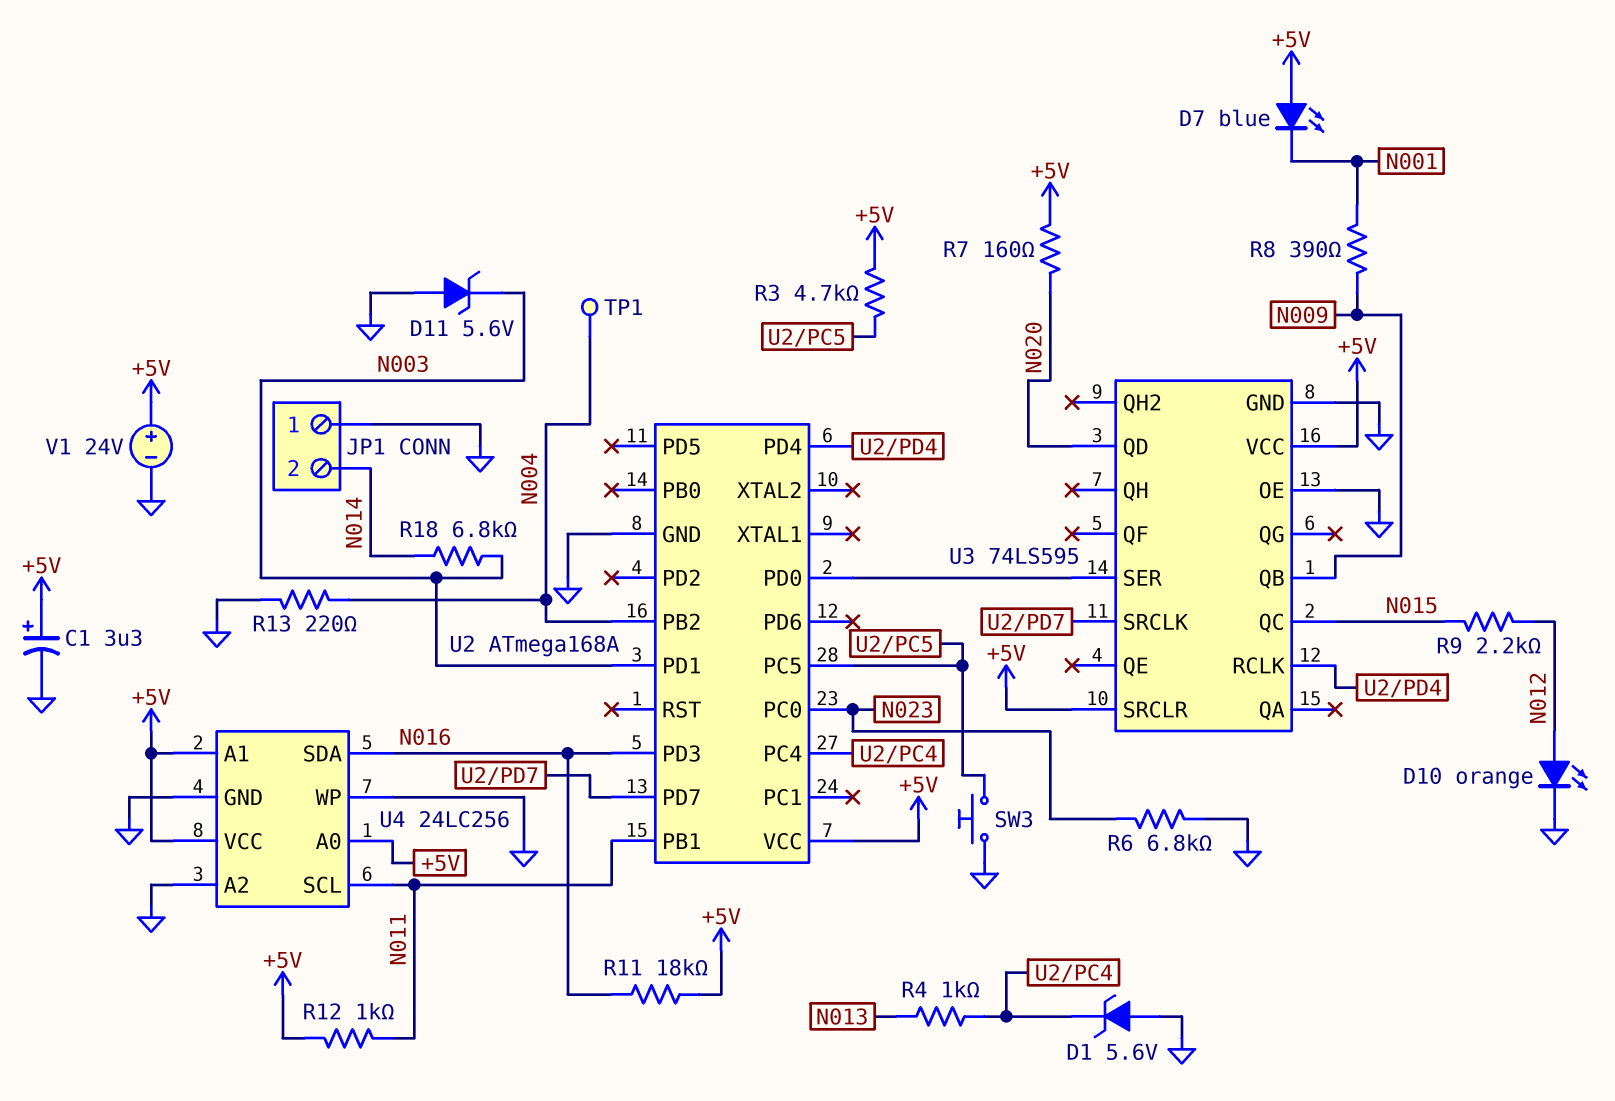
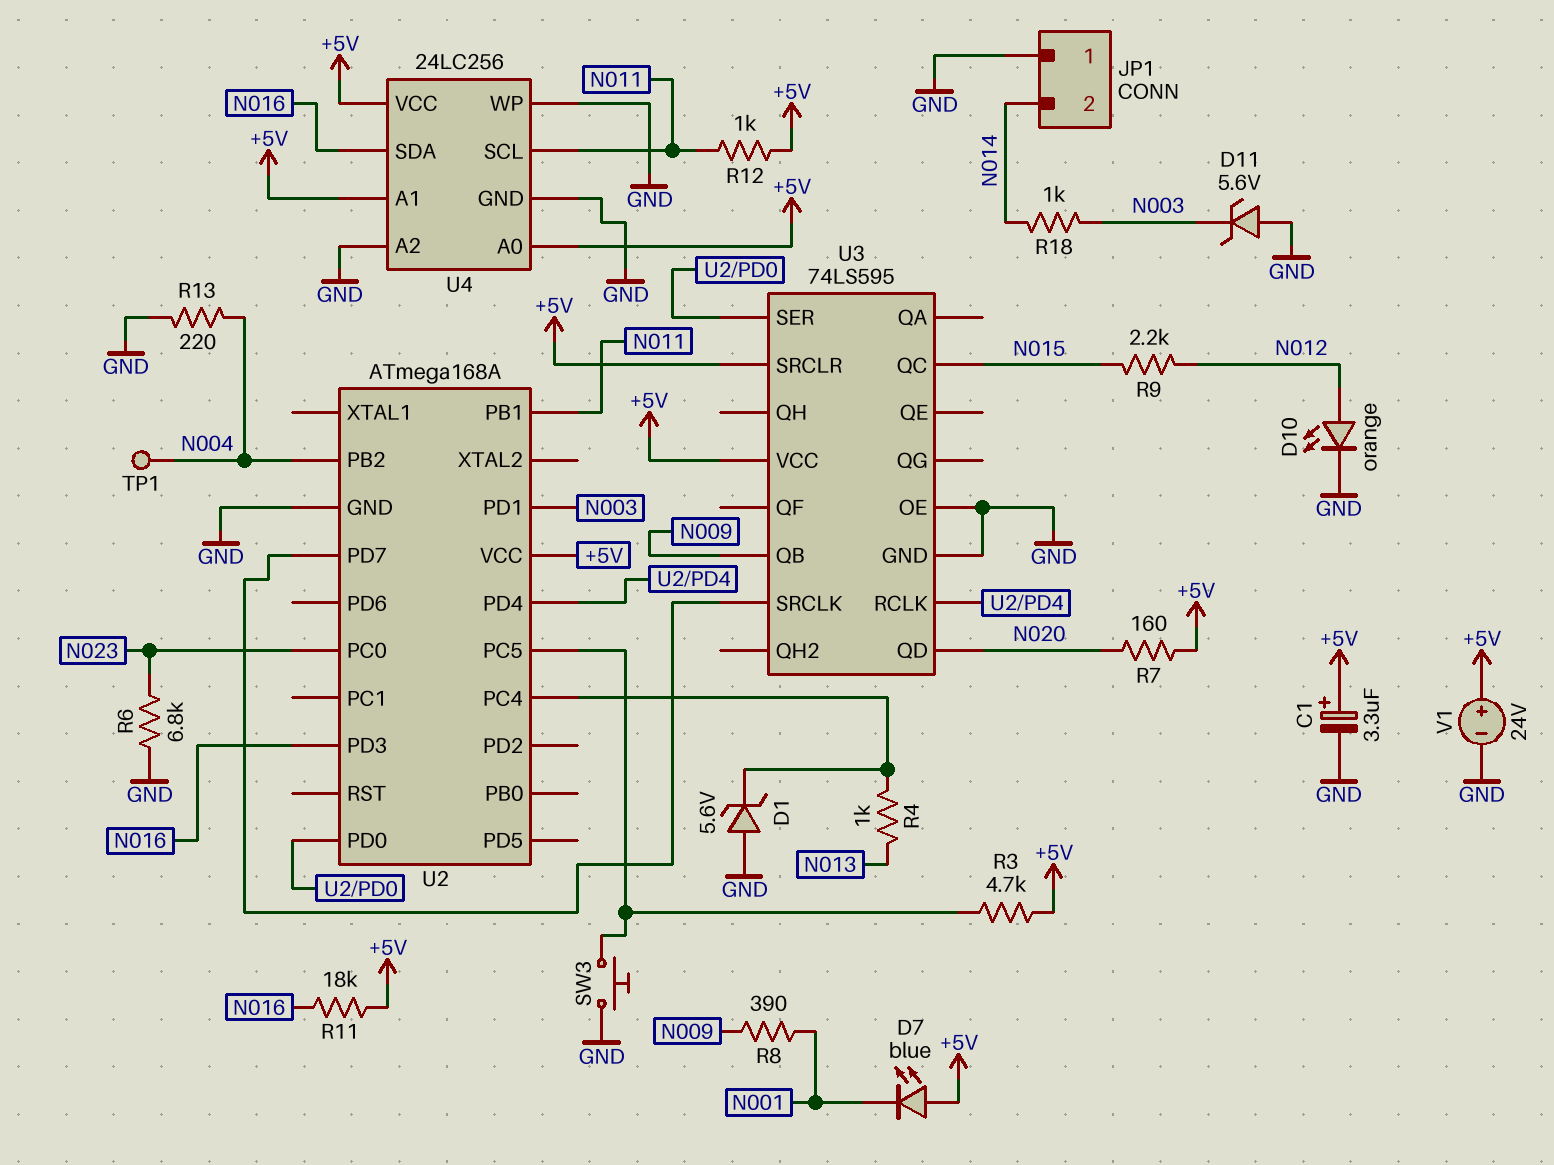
R18: 6.8k (N003, N014) -> 1k (N003, N014)

